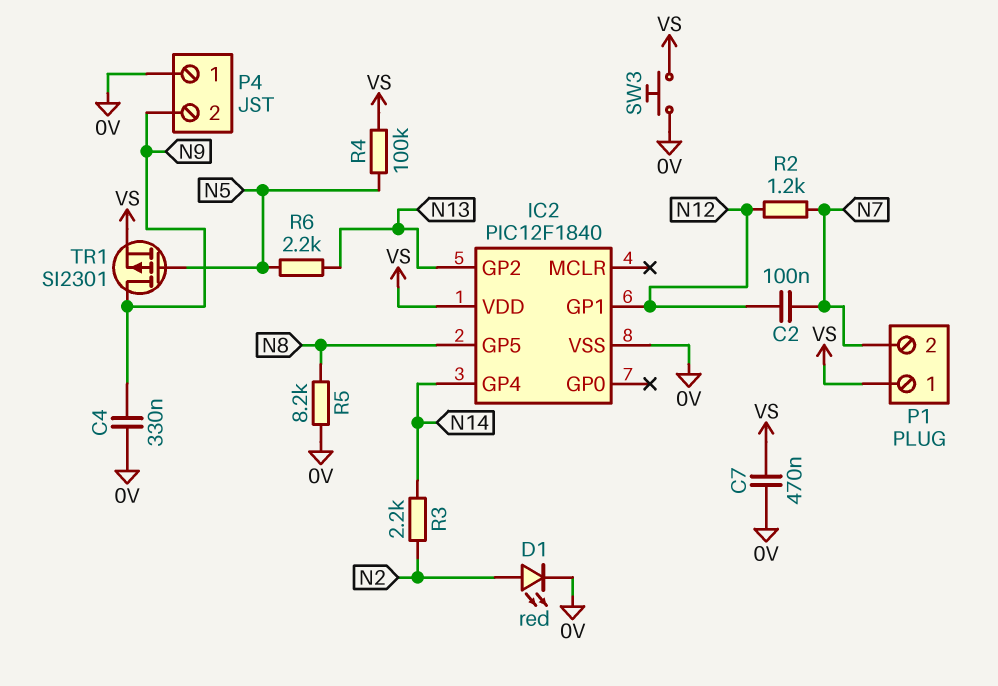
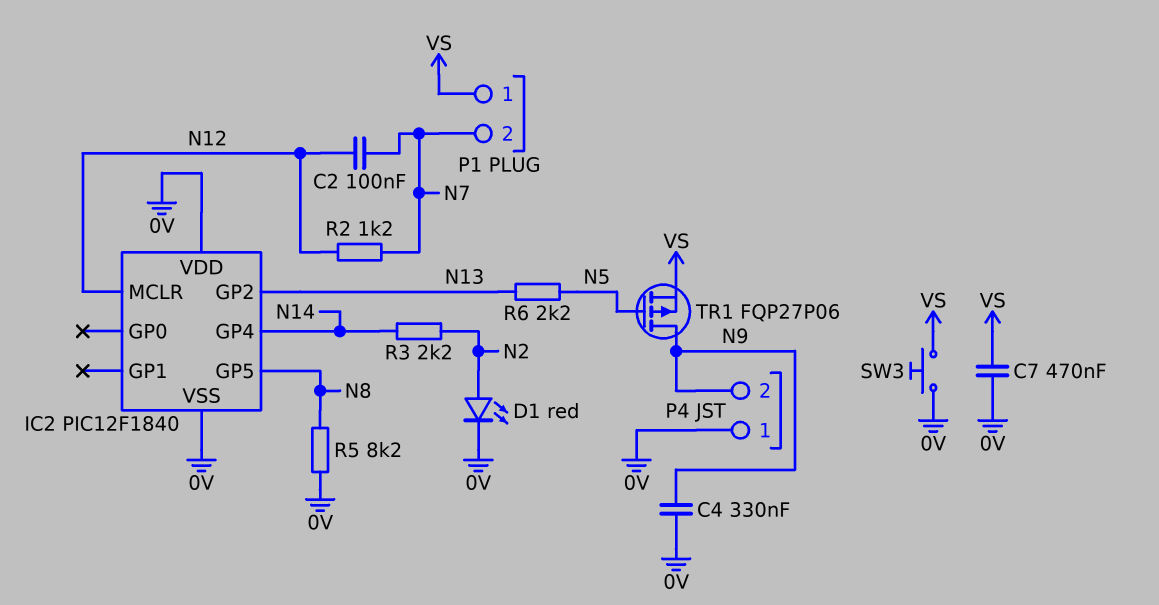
IC2 pin GP1: N12 -> none
IC2 pin MCLR: none -> N12
IC2 pin VDD: VS -> 0V
R4: 100k (N5, VS) -> none
TR1: PMOS SI2301 (G N5, D N9, S VS) -> PMOS FQP27P06 (G N5, D N9, S VS)

